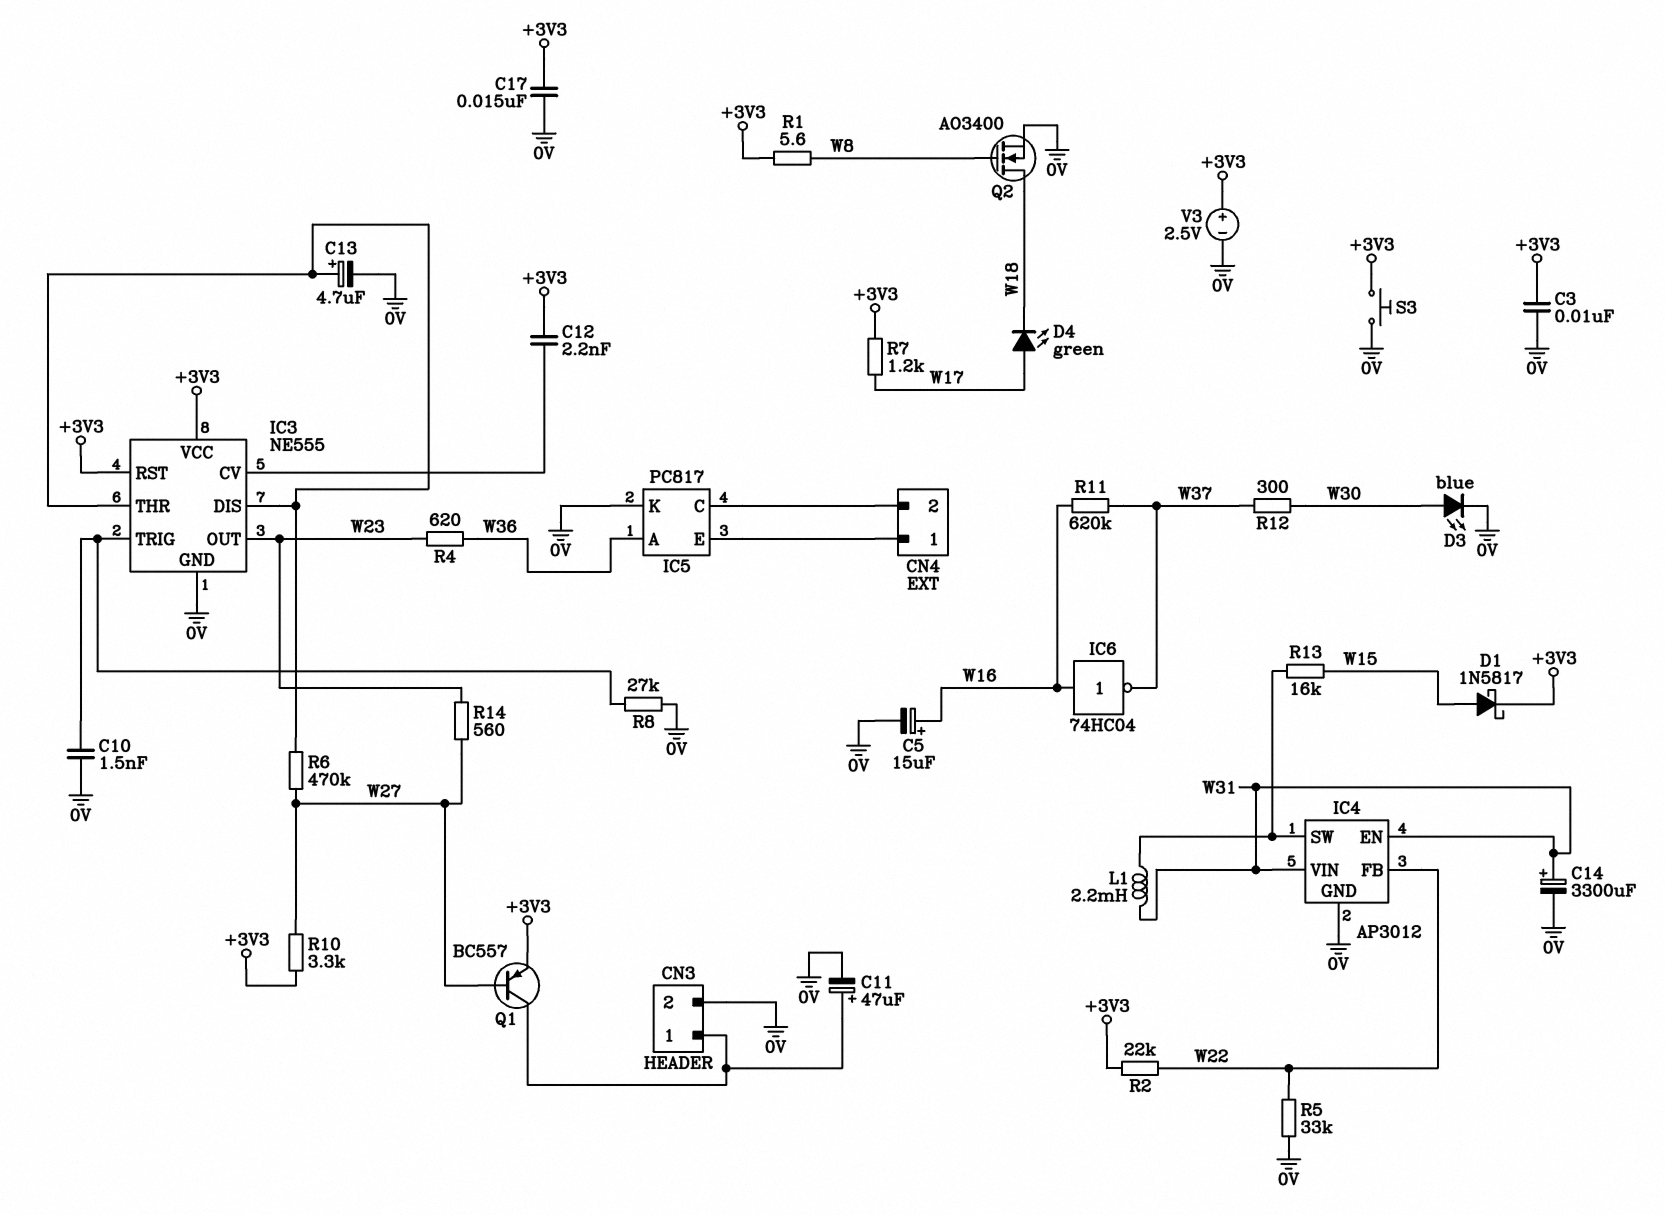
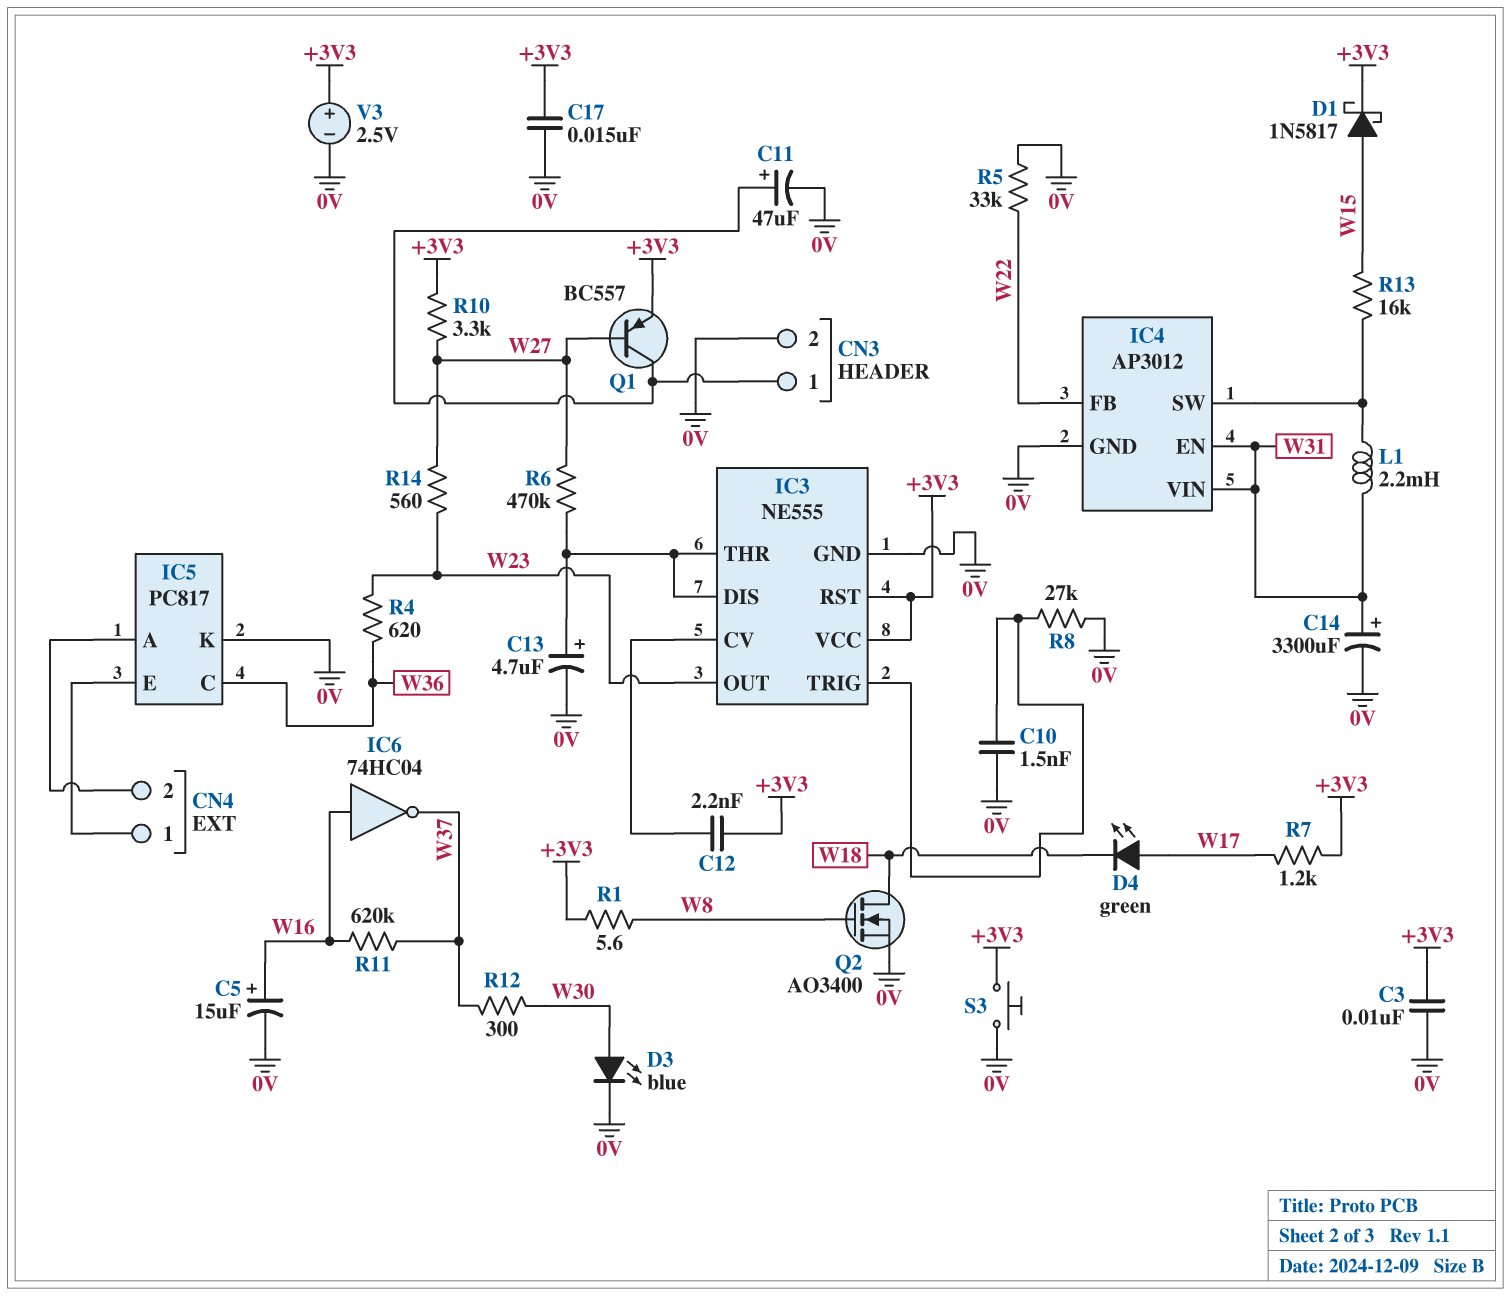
IC5 pin A: W36 -> CN4/2
IC5 pin C: CN4/2 -> W36
R2: 22k (+3V3, W22) -> none

